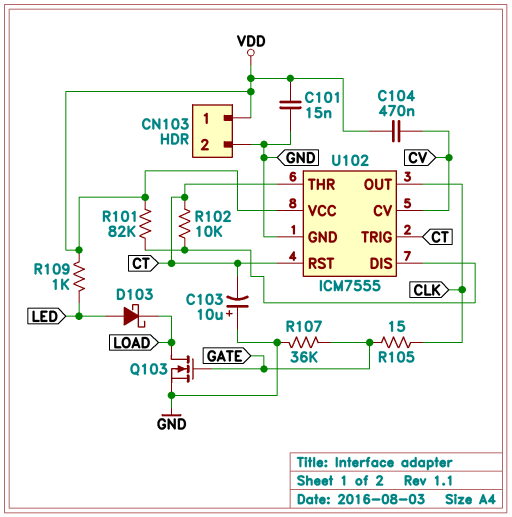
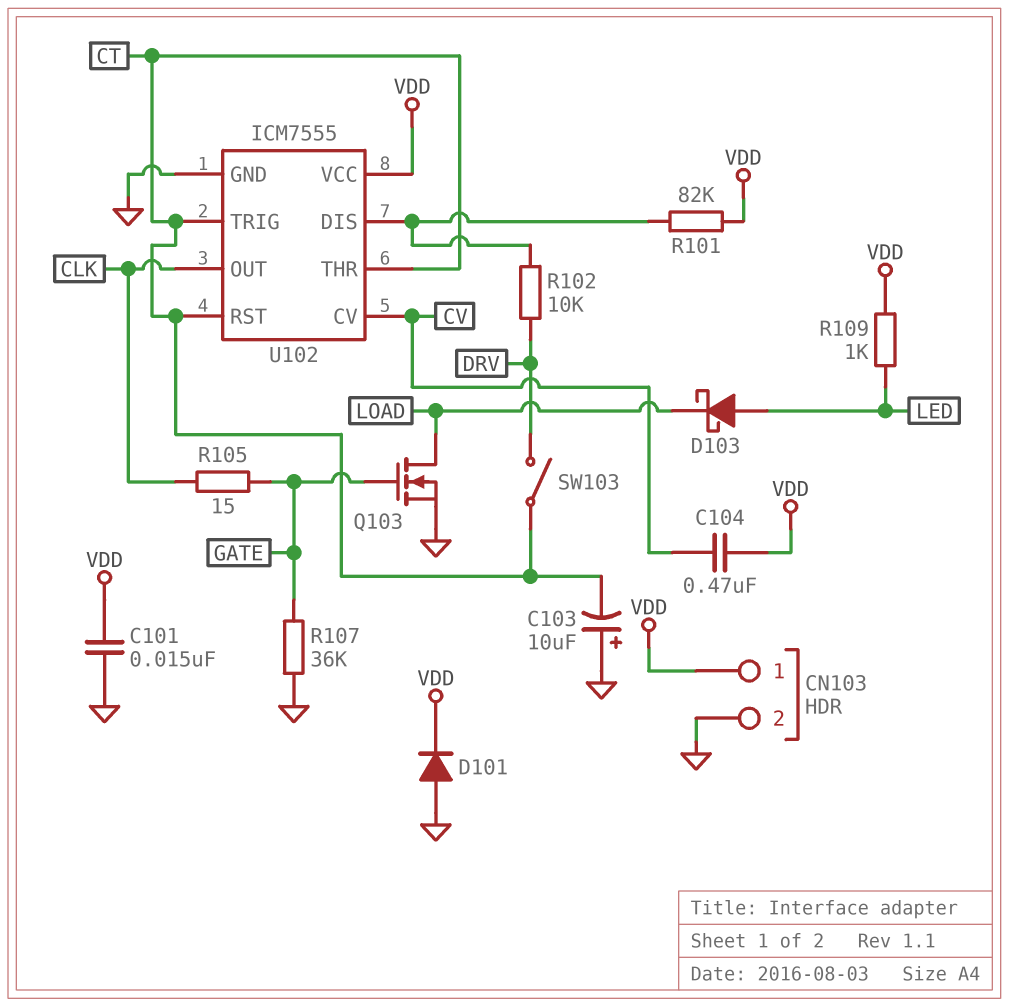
D101: none -> diode (A GND, K VDD)
R102: 10k (CT, U102/DIS) -> 10k (DRV, U102/DIS)
SW103: none -> switch (CT, DRV)

